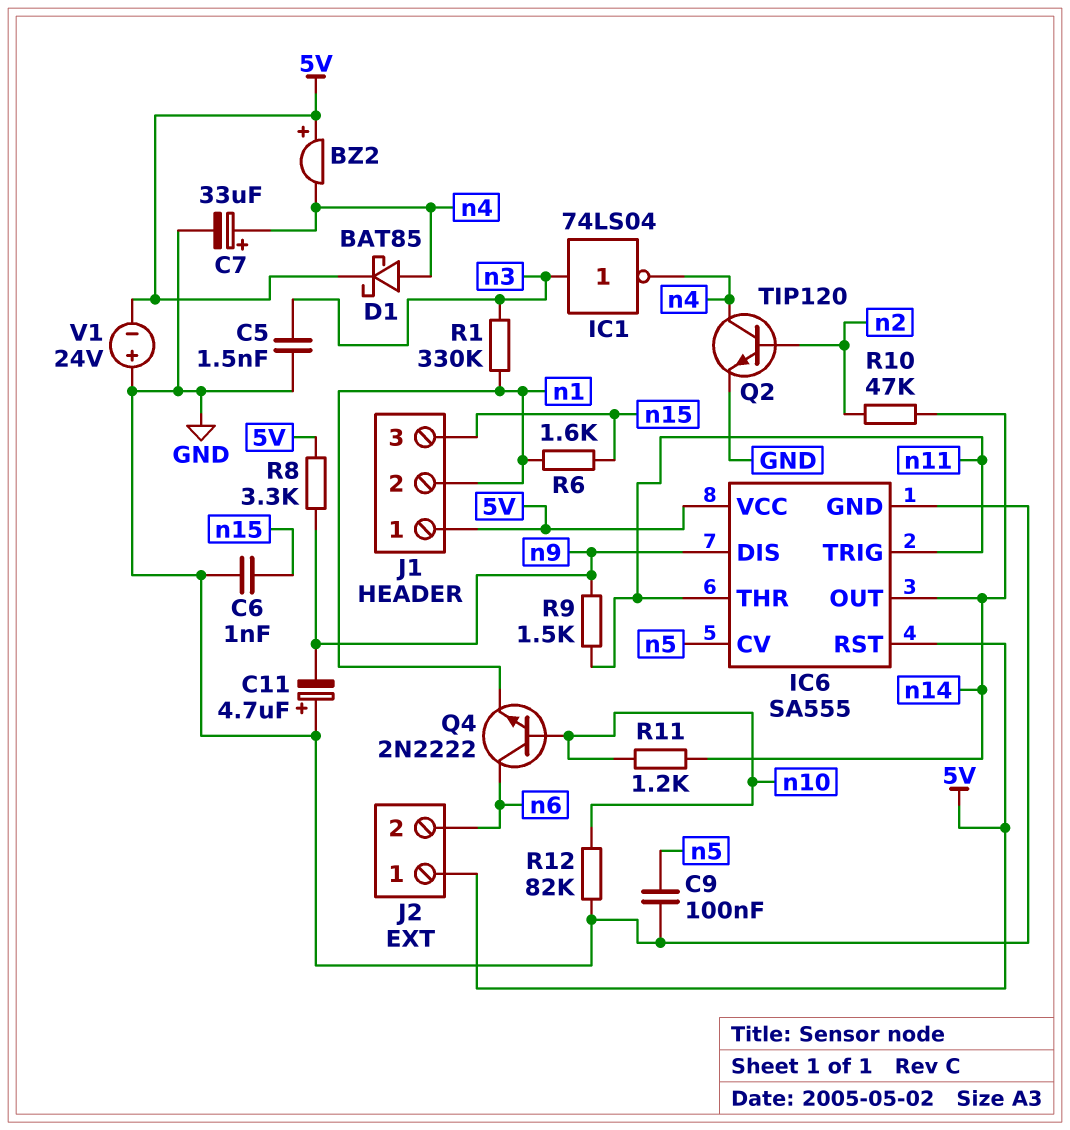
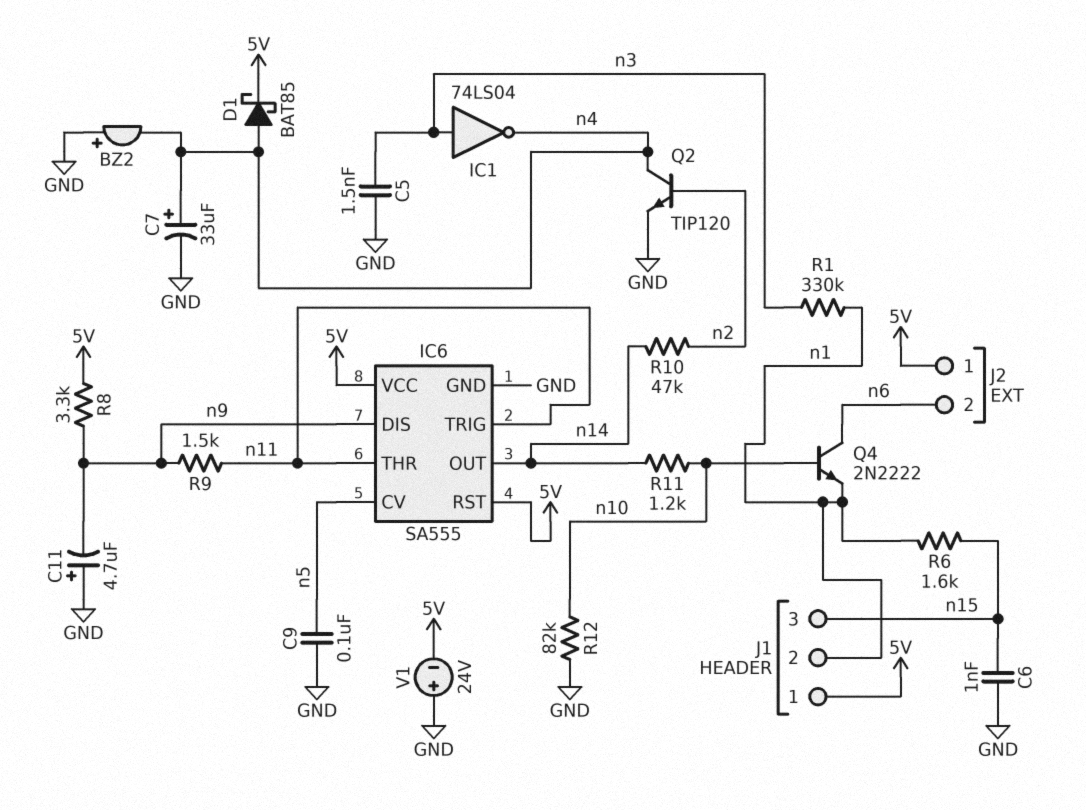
BZ2: buzzer (plus 5V, minus n4) -> buzzer (plus GND, minus n4)

